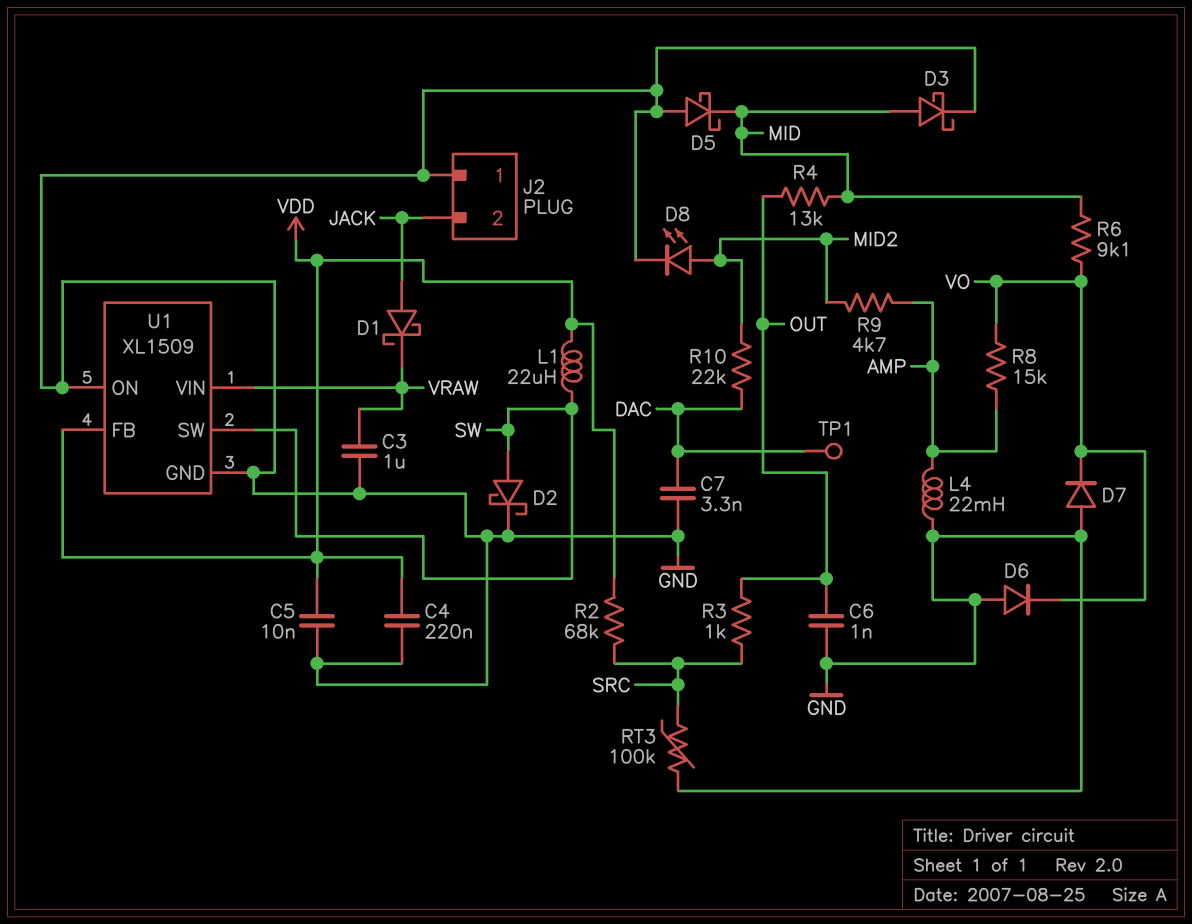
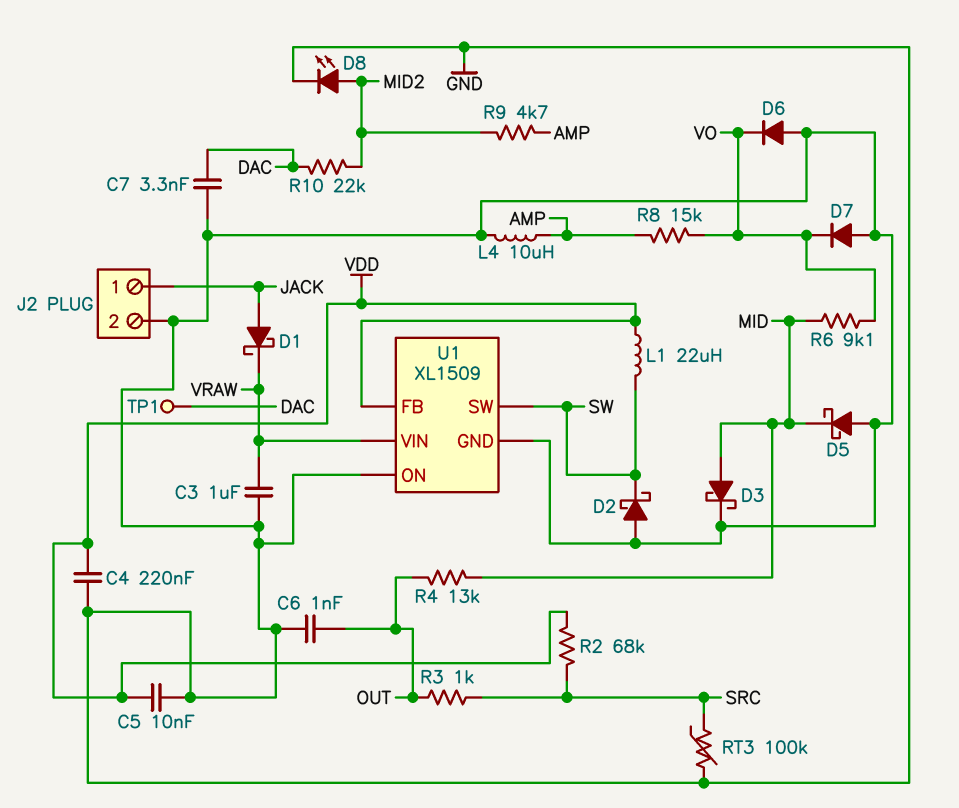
D2: schottky (A SW, K GND) -> schottky (A GND, K SW)
J2 pin 1: GND -> JACK
J2 pin 2: JACK -> GND
L4: 22mH (AMP, GND) -> 10uH (AMP, GND)

